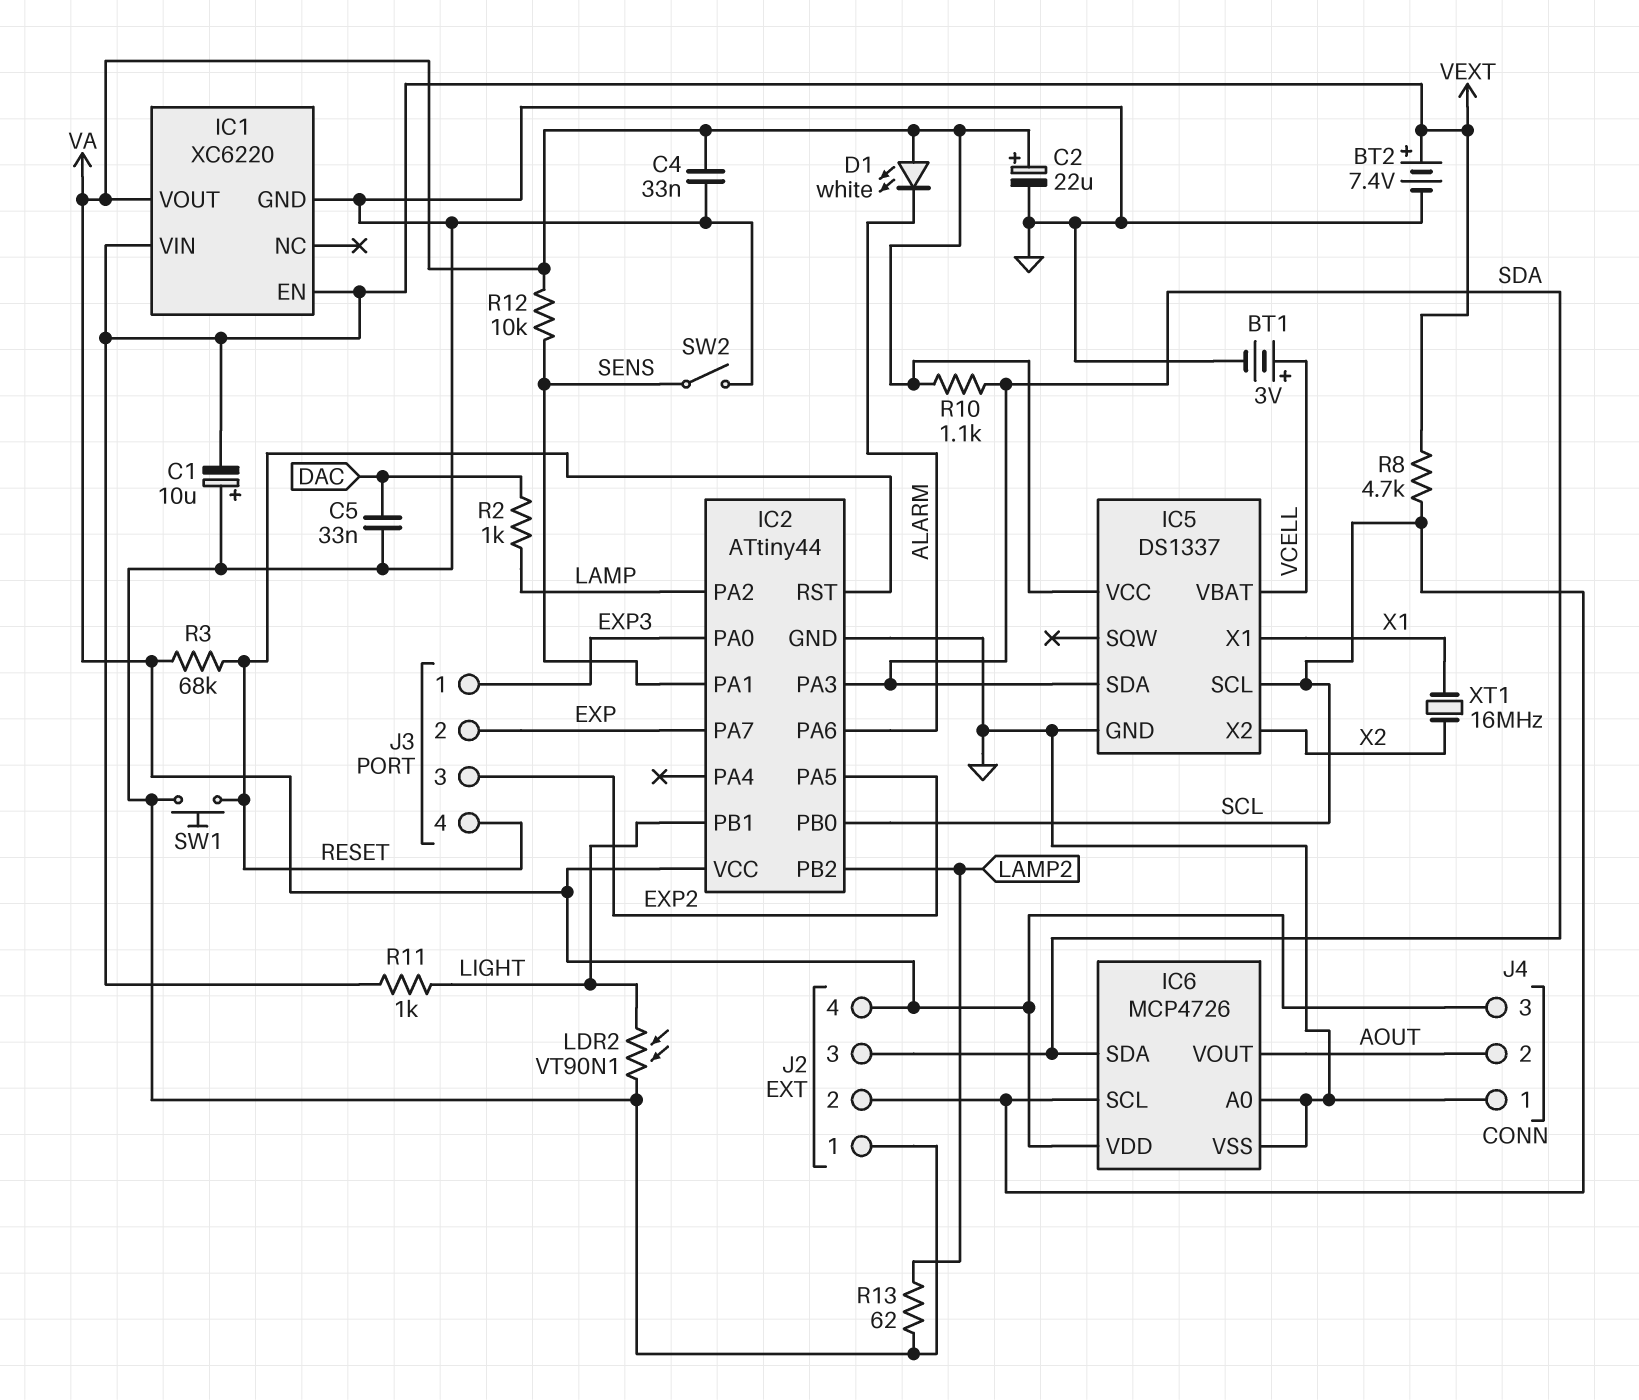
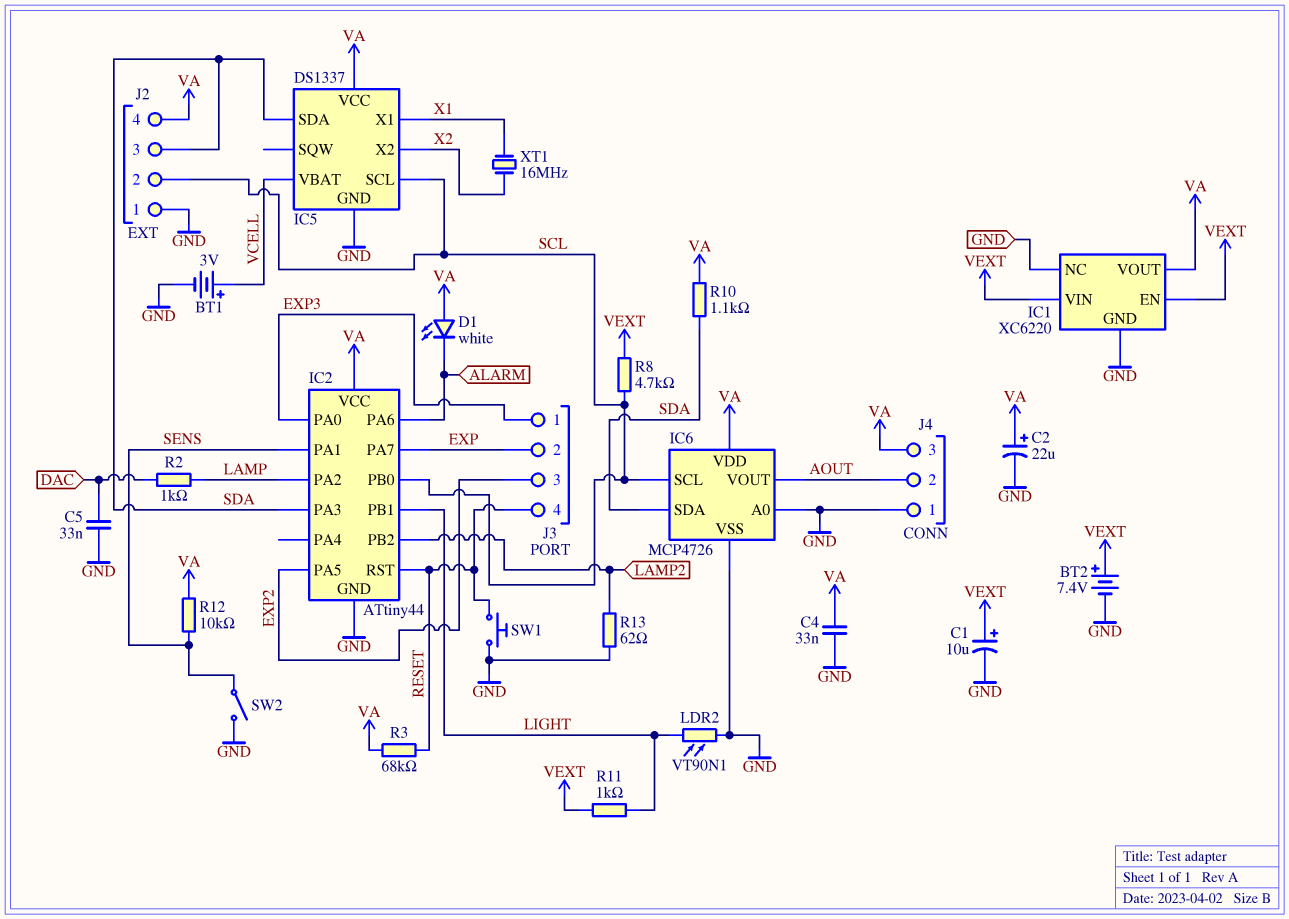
C1: 10uF (plus GND, minus VEXT) -> 10uF (plus VEXT, minus GND)
IC1 pin NC: none -> GND

